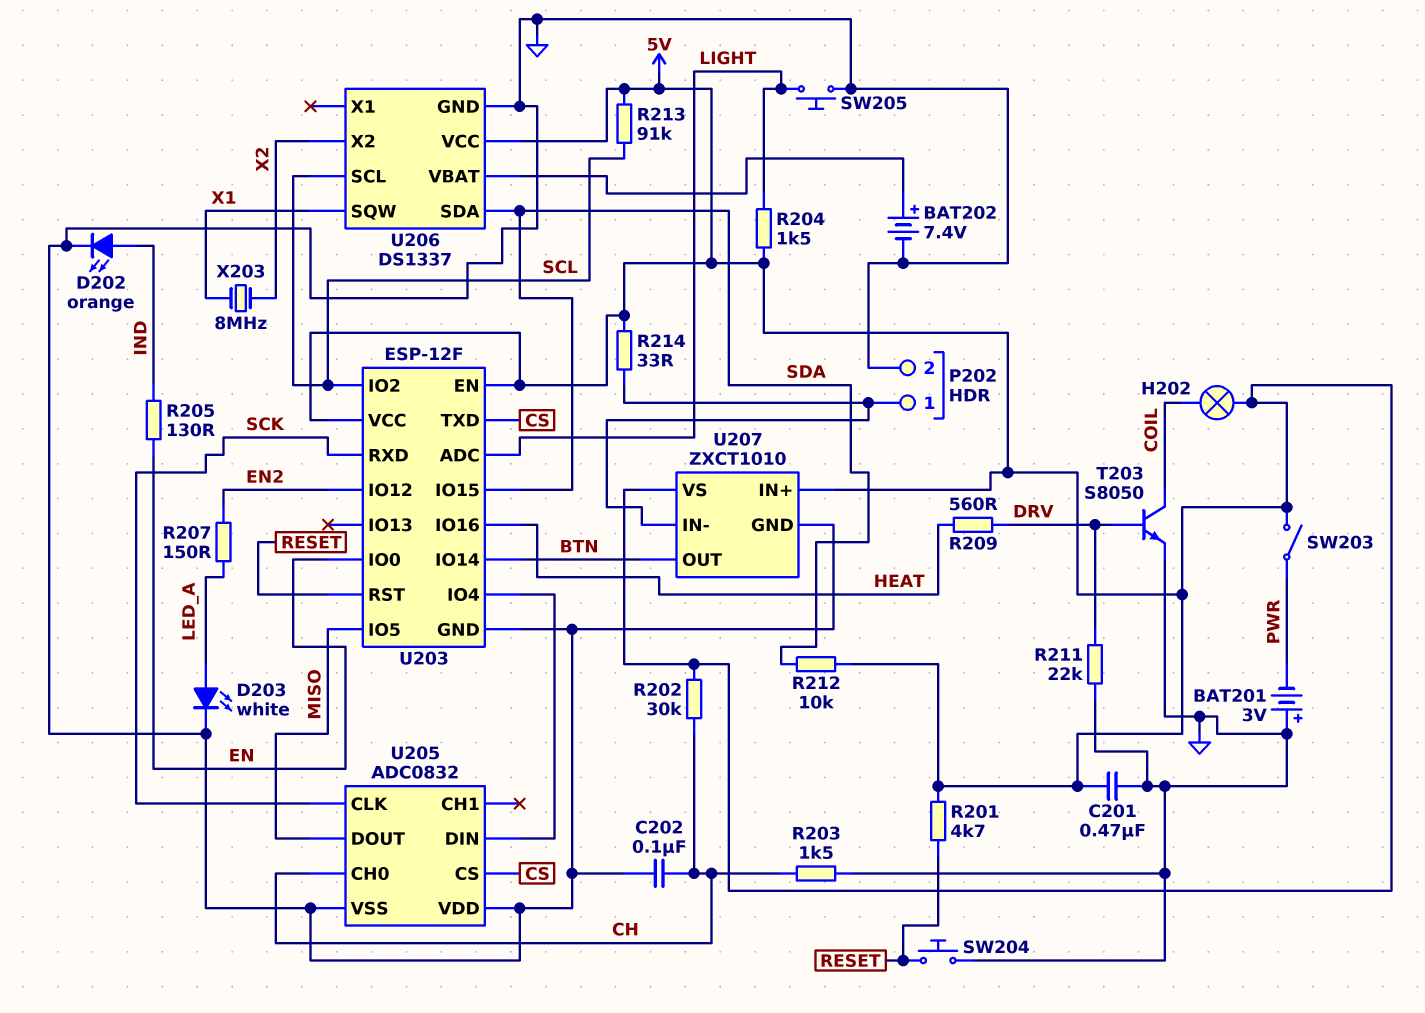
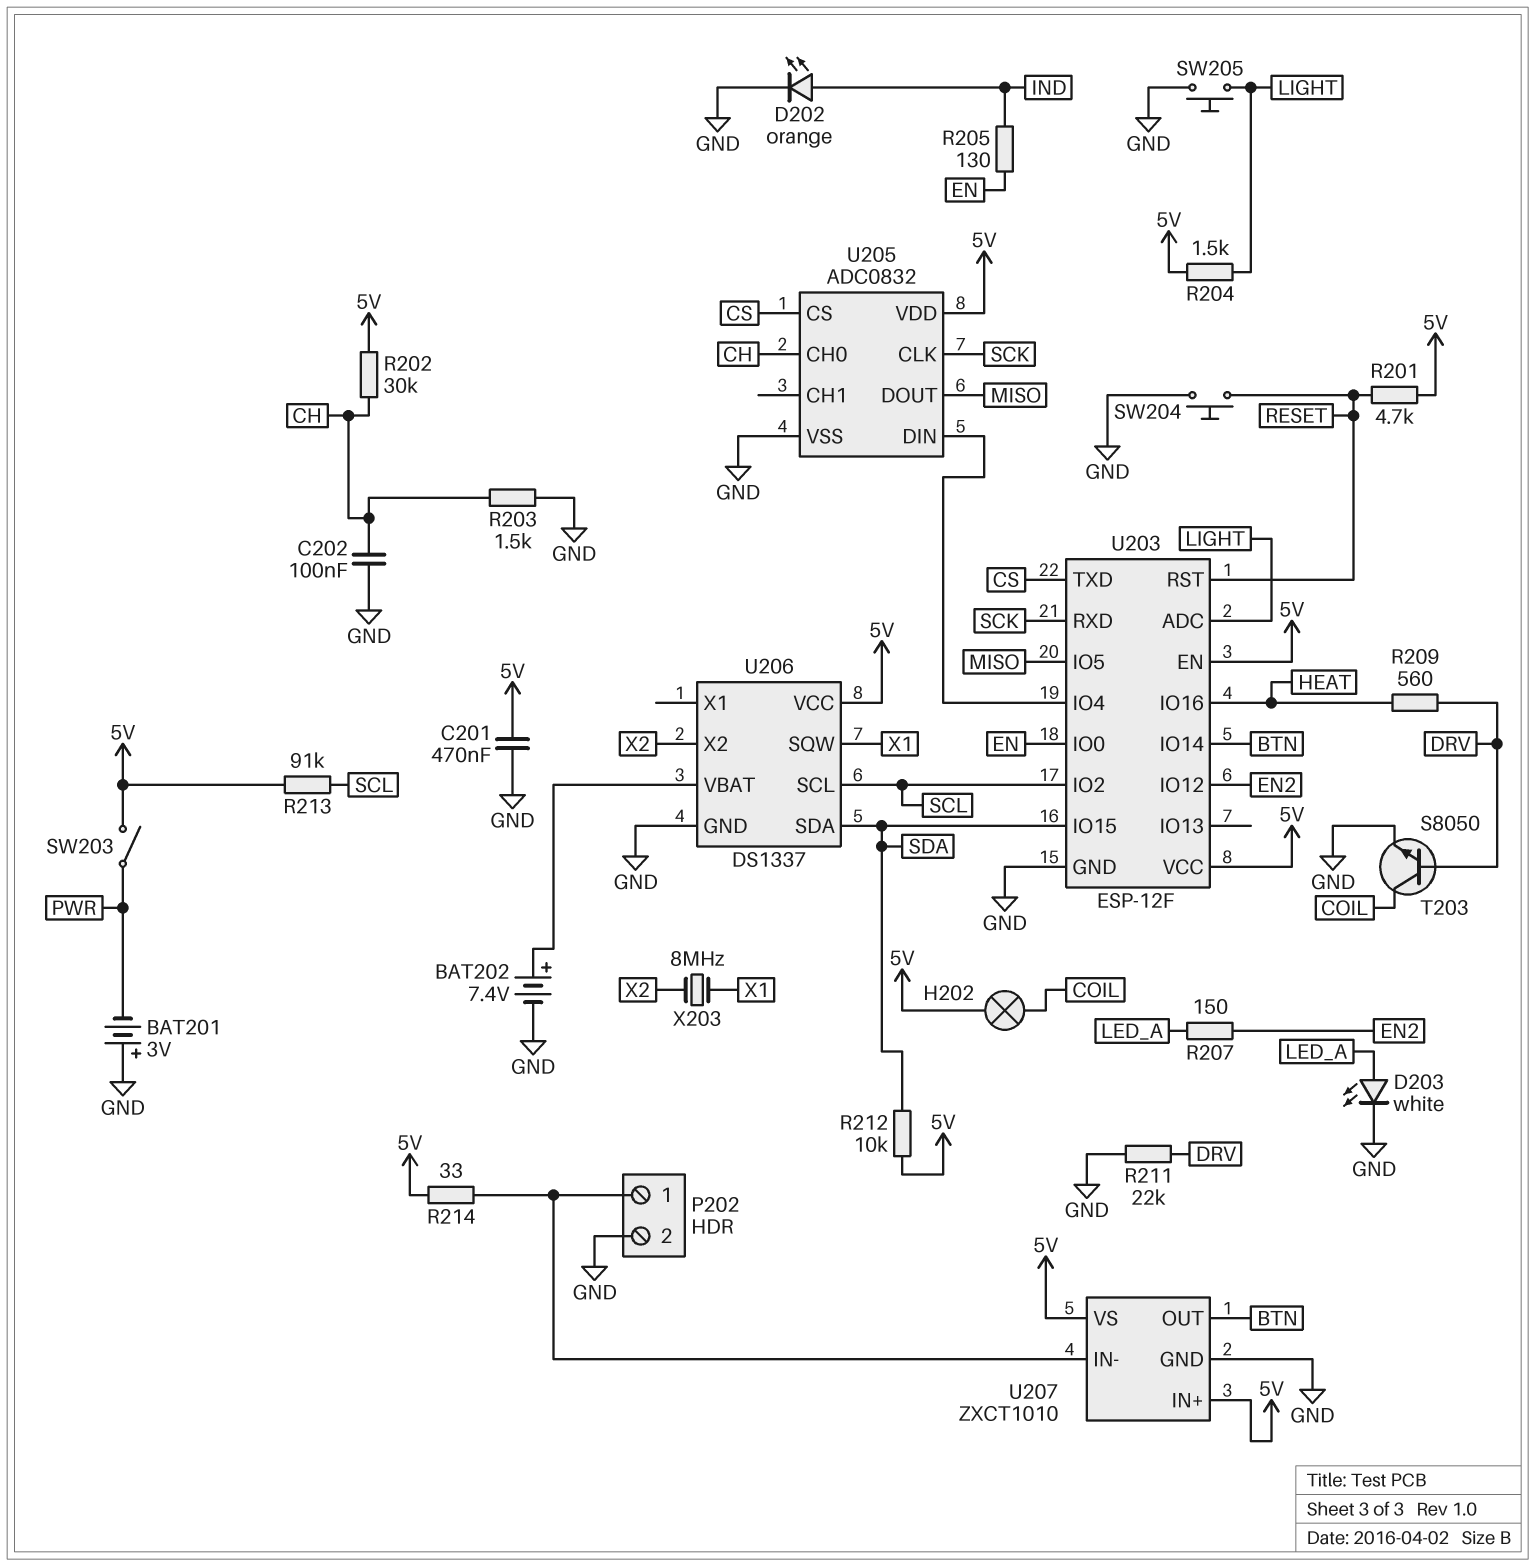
U205 pin VDD: GND -> 5V

